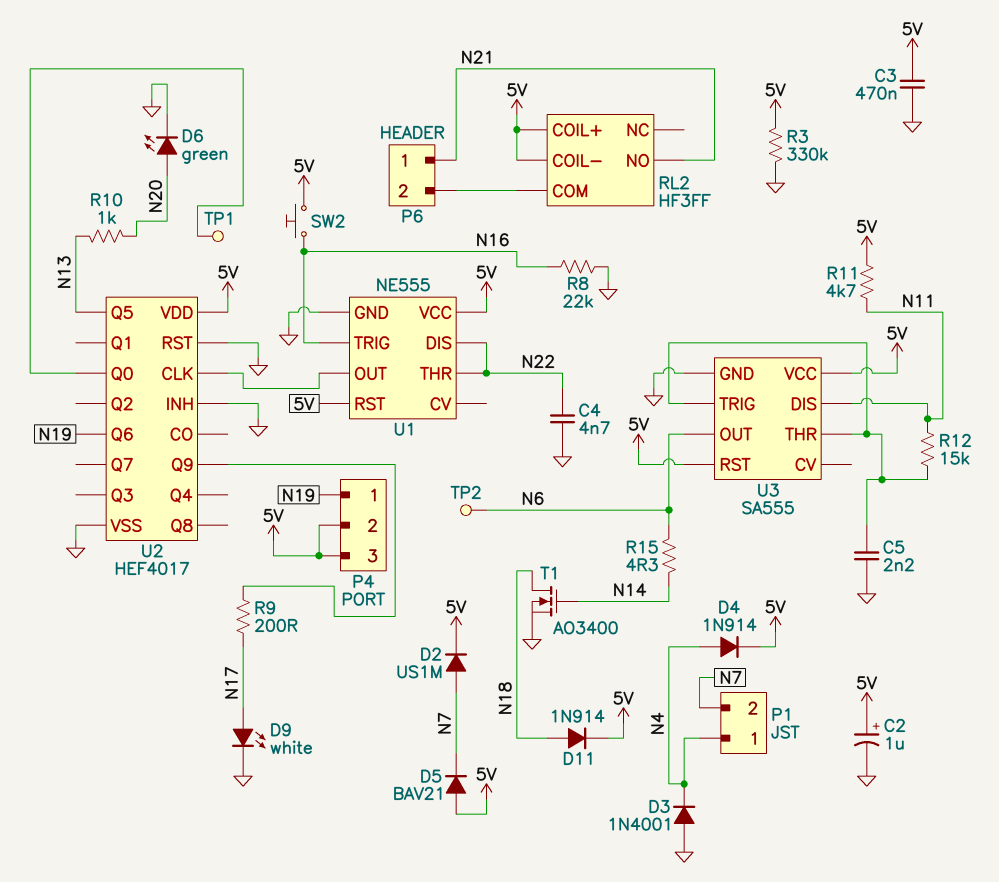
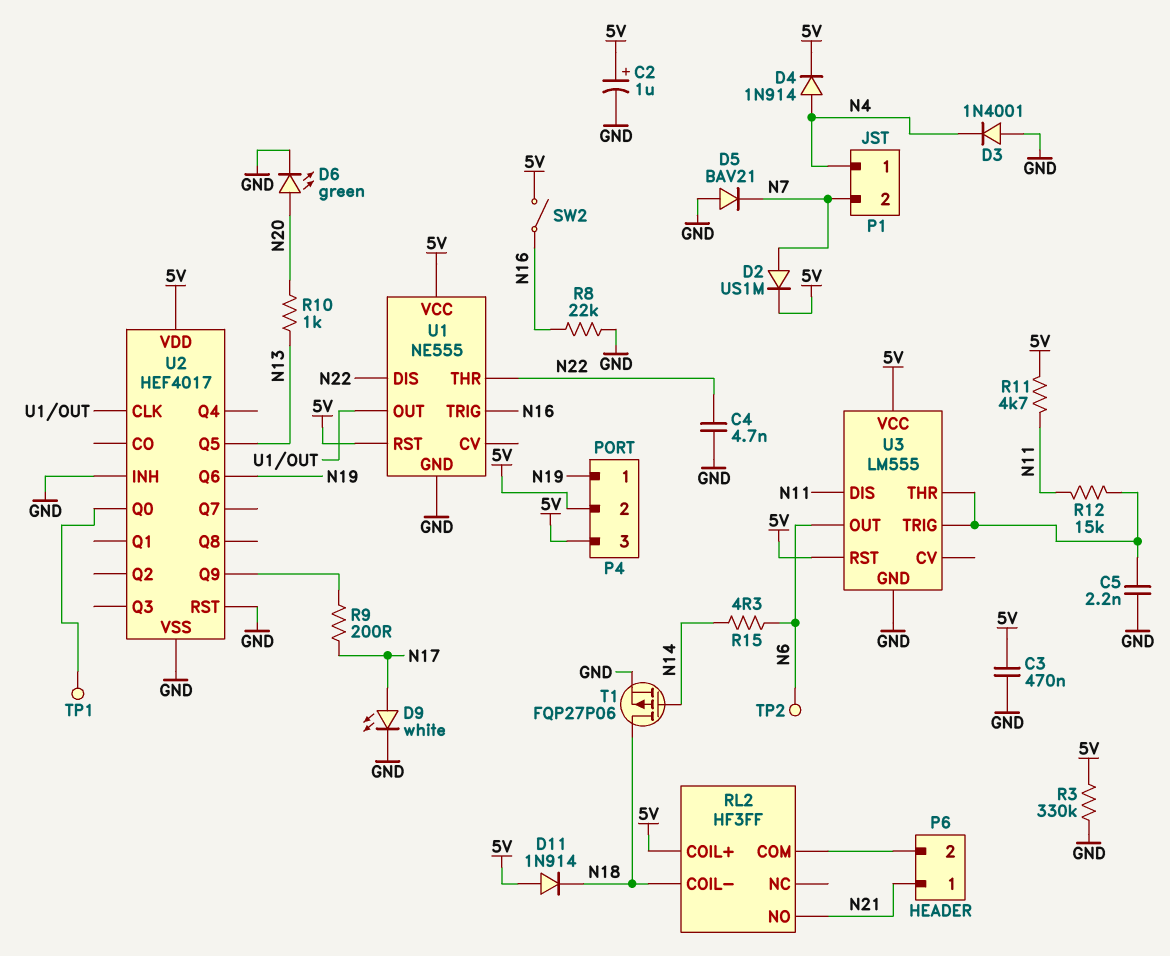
D5: diode BAV21 (A 5V, K N7) -> diode BAV21 (A GND, K N7)
D11: diode 1N914 (A N18, K 5V) -> diode 1N914 (A 5V, K N18)
RL2 pin COIL-: 5V -> N18
SW2: button (5V, N16) -> switch (5V, N16)
T1: NMOS AO3400 (G N14, D N18, S GND) -> PMOS FQP27P06 (G N14, D N18, S GND)
U3: SA555 -> LM555

